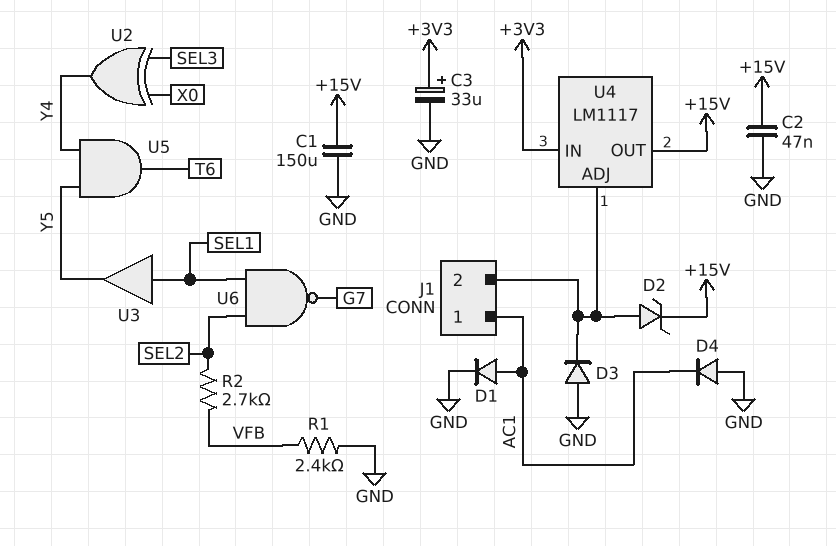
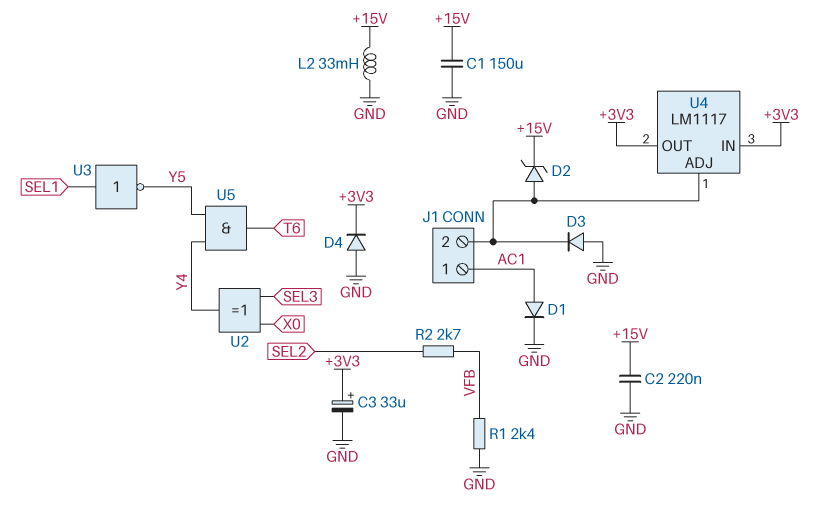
C2: 47nF (+15V, GND) -> 220nF (+15V, GND)
D4: diode (A GND, K AC1) -> diode (A GND, K +3V3)
L2: none -> 33mH (+15V, GND)
U3: buffer (in SEL1, out Y5) -> NOT (in SEL1, out Y5)
U4 pin OUT: +15V -> +3V3
U6: NAND (in SEL1, in SEL2, out G7) -> none

